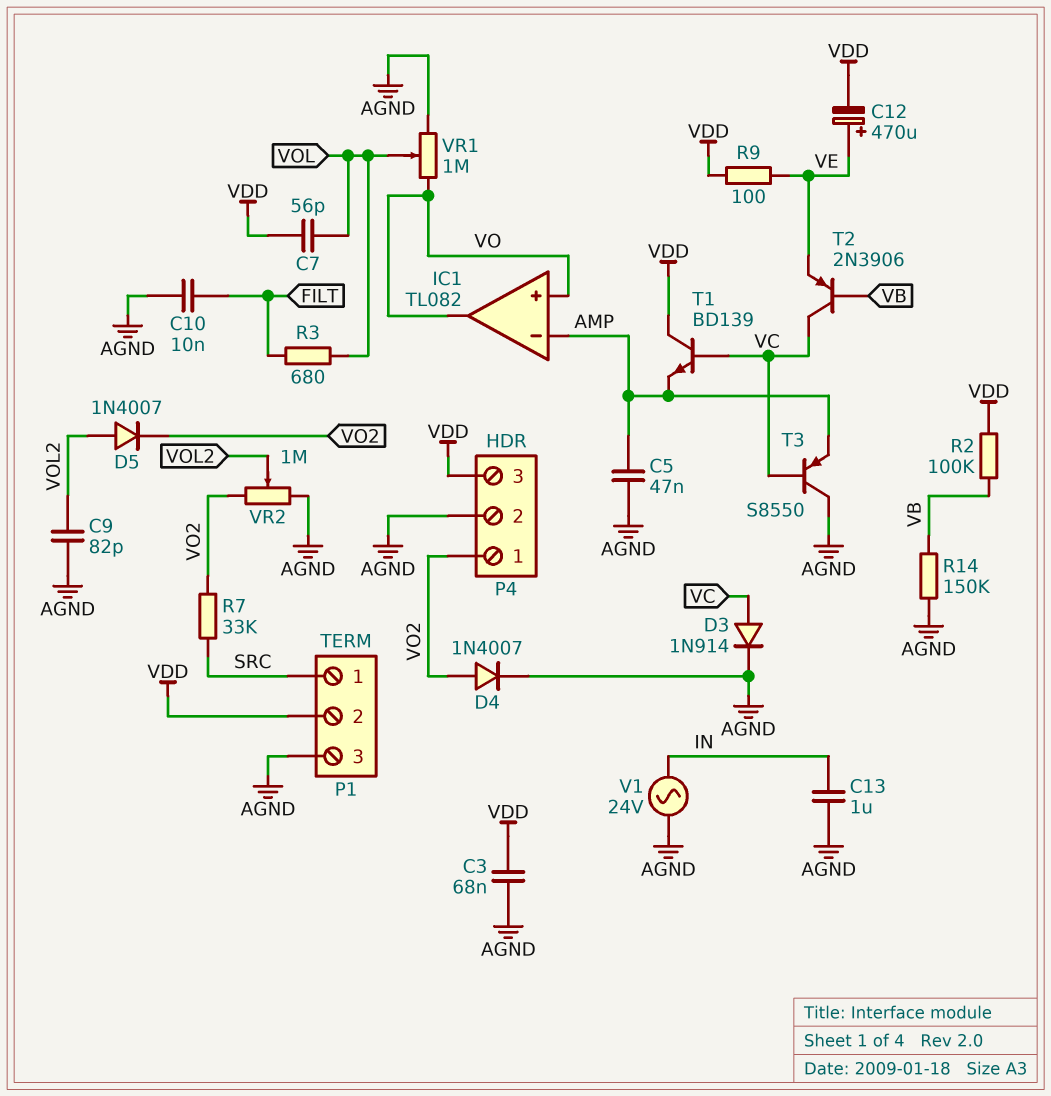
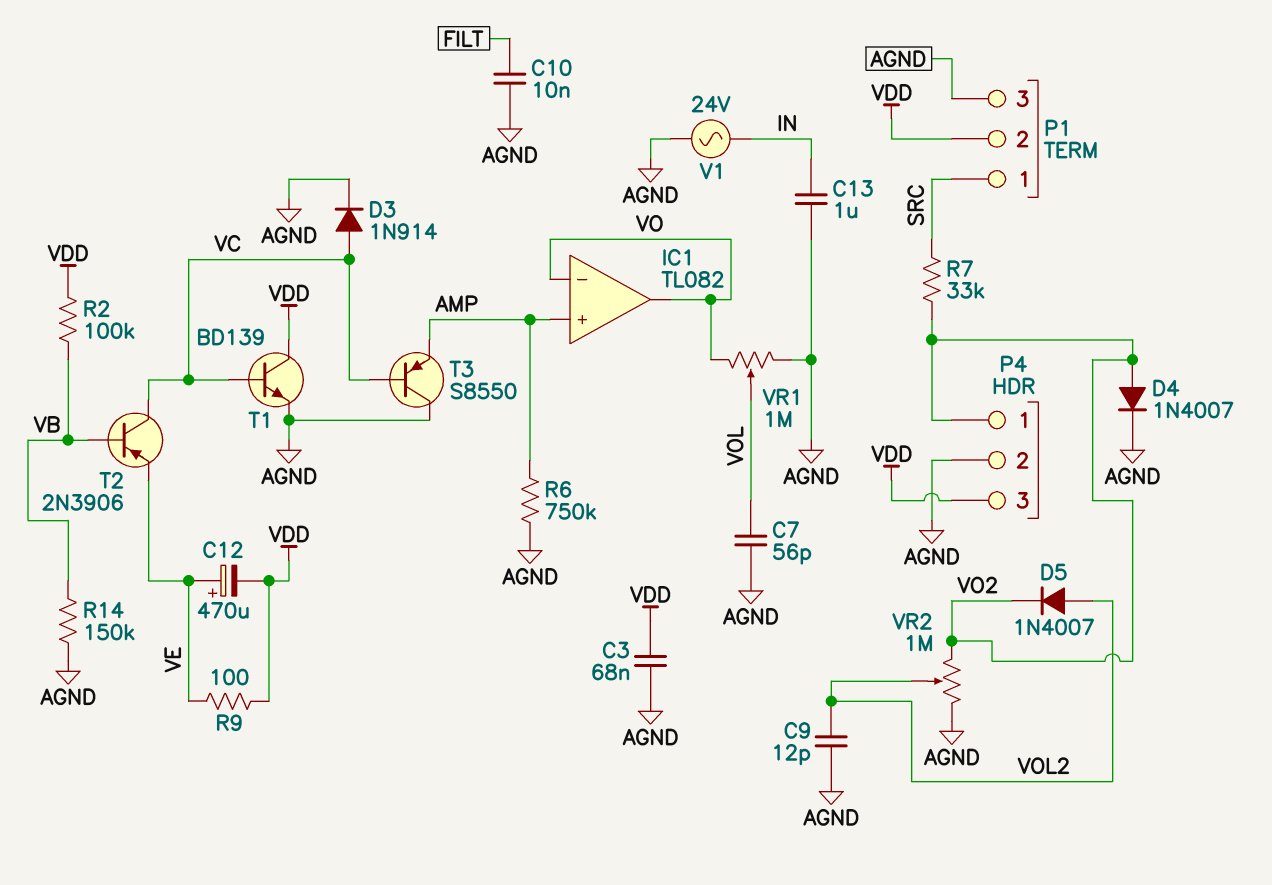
C5: 47nF (AGND, AMP) -> none
C7: 56pF (VDD, VOL) -> 56pF (AGND, VOL)
C9: 82pF (AGND, VOL2) -> 12pF (AGND, VOL2)
IC1 pin in+: VO -> AMP
IC1 pin in-: AMP -> VO
R3: 680 (FILT, VOL) -> none
R6: none -> 750k (AGND, AMP)
T1: NPN BD139 (B VC, C VDD, E AMP) -> NPN BD139 (B VC, C VDD, E AGND)

